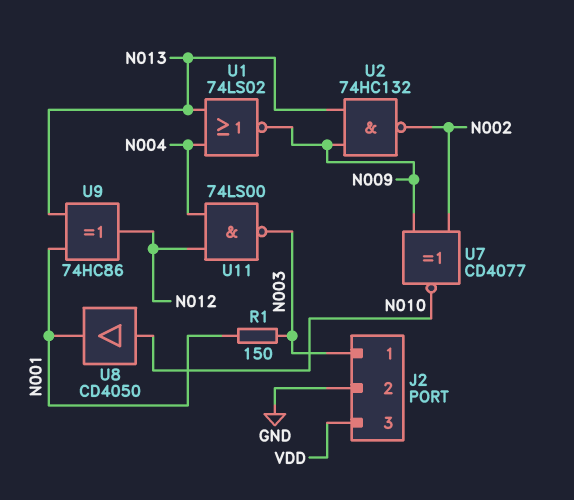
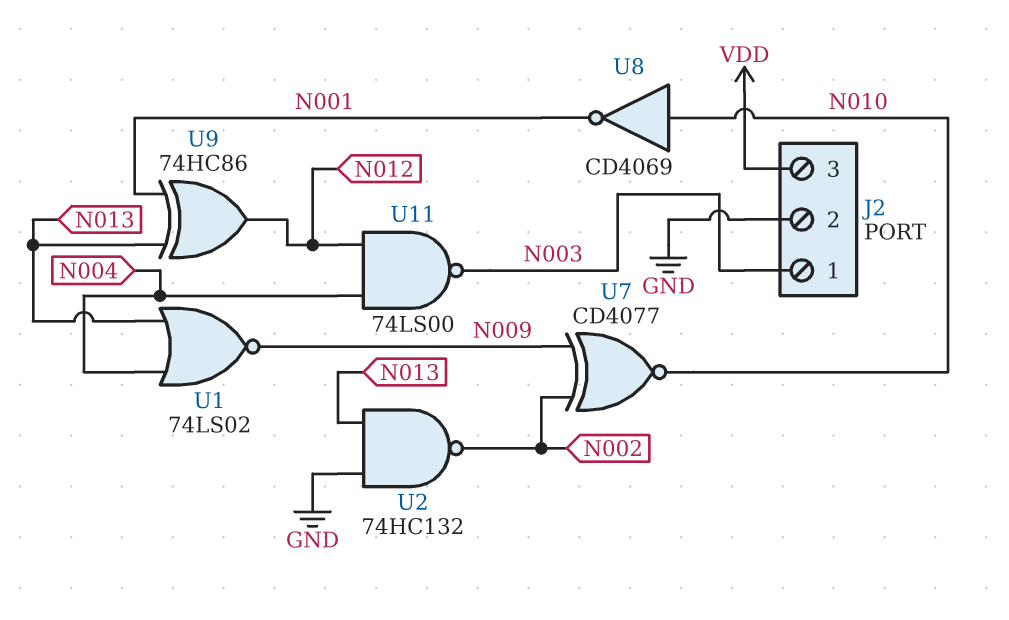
R1: 150 (N001, N003) -> none
U2: NAND 74HC132 (in N009, in N013, out N002) -> NAND 74HC132 (in GND, in N013, out N002)
U8: buffer CD4050 (in N010, out N001) -> NOT CD4069 (in N010, out N001)

